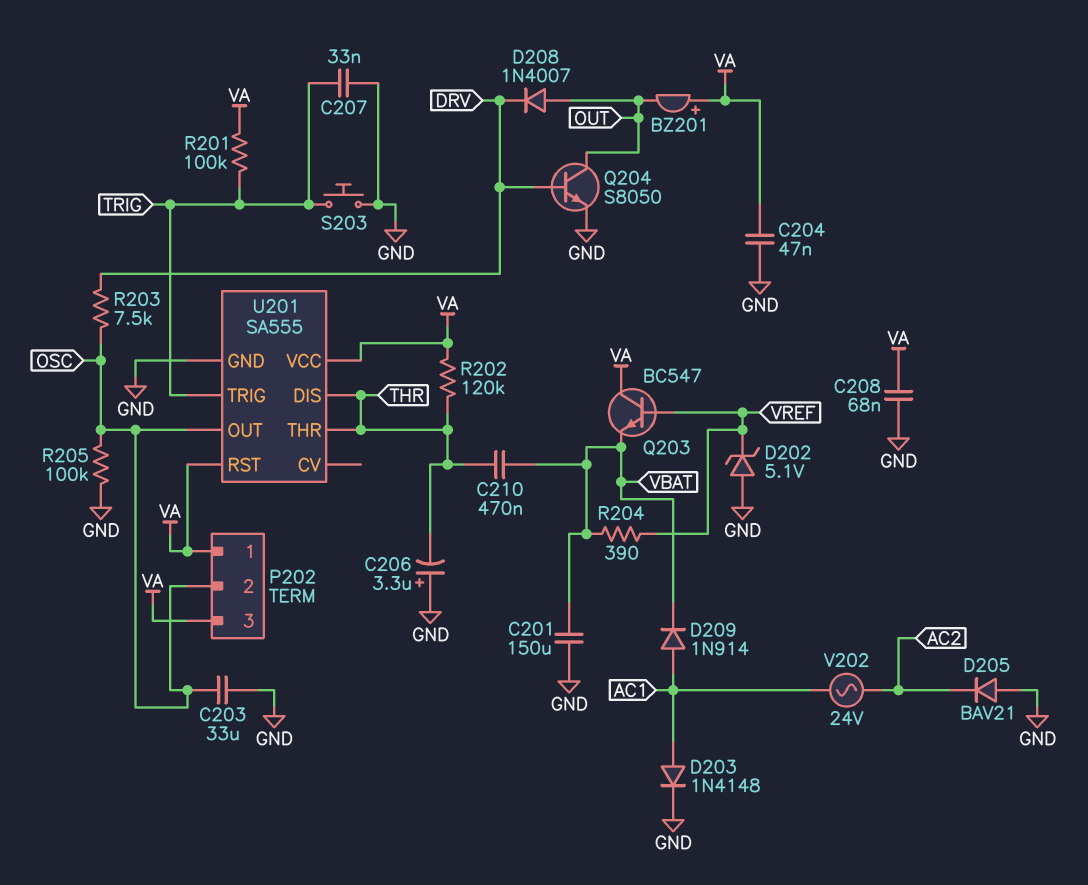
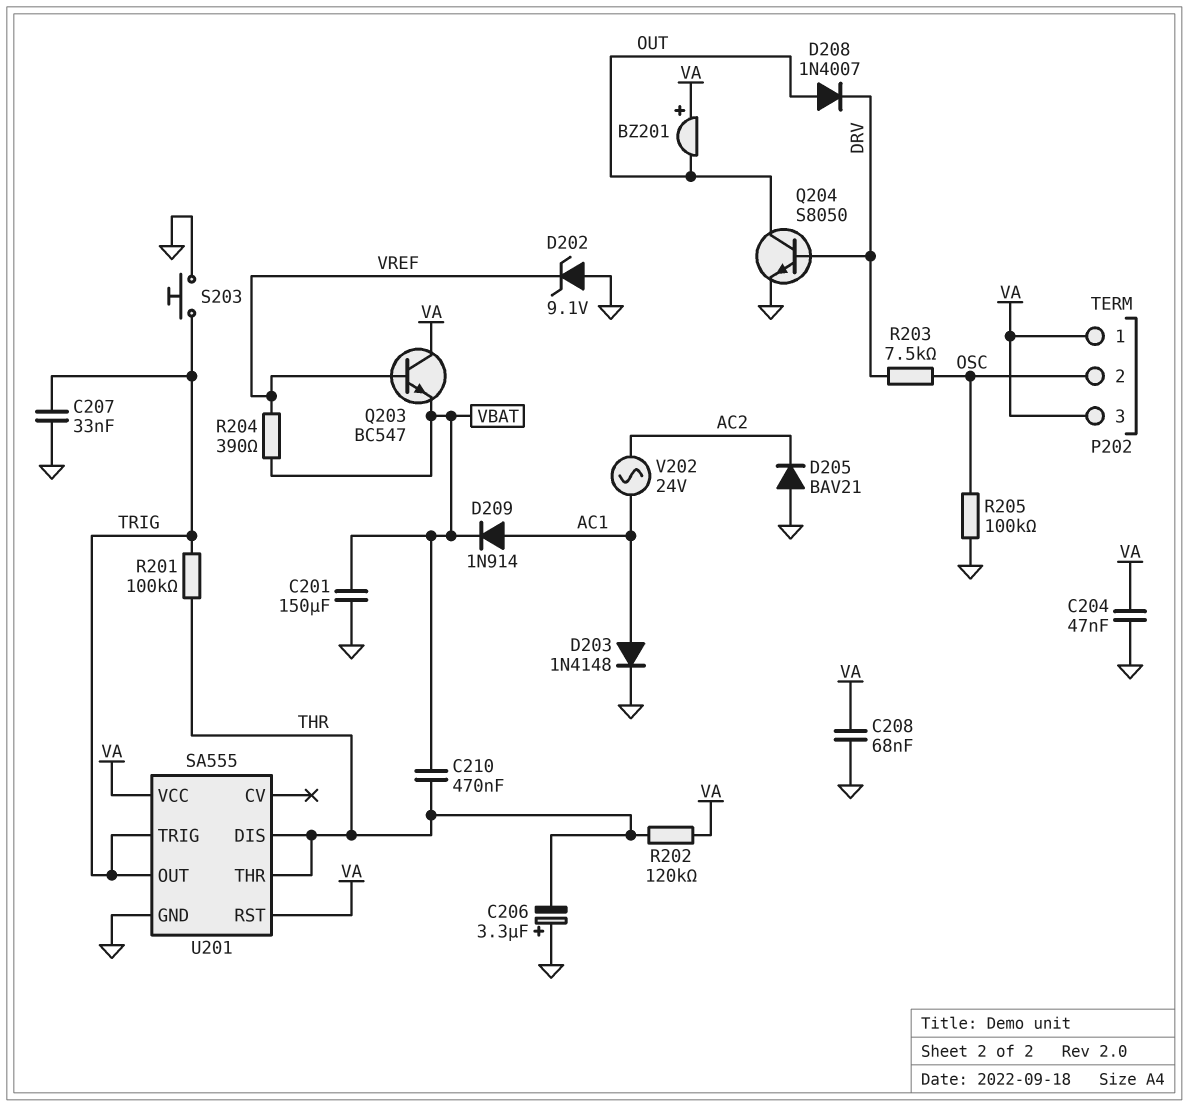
C203: 33uF (GND, OSC) -> none
D202: zener 5.1V (A GND, K VREF) -> zener 9.1V (A GND, K VREF)
R201: 100k (TRIG, VA) -> 100k (THR, TRIG)
U201 pin OUT: OSC -> TRIG

